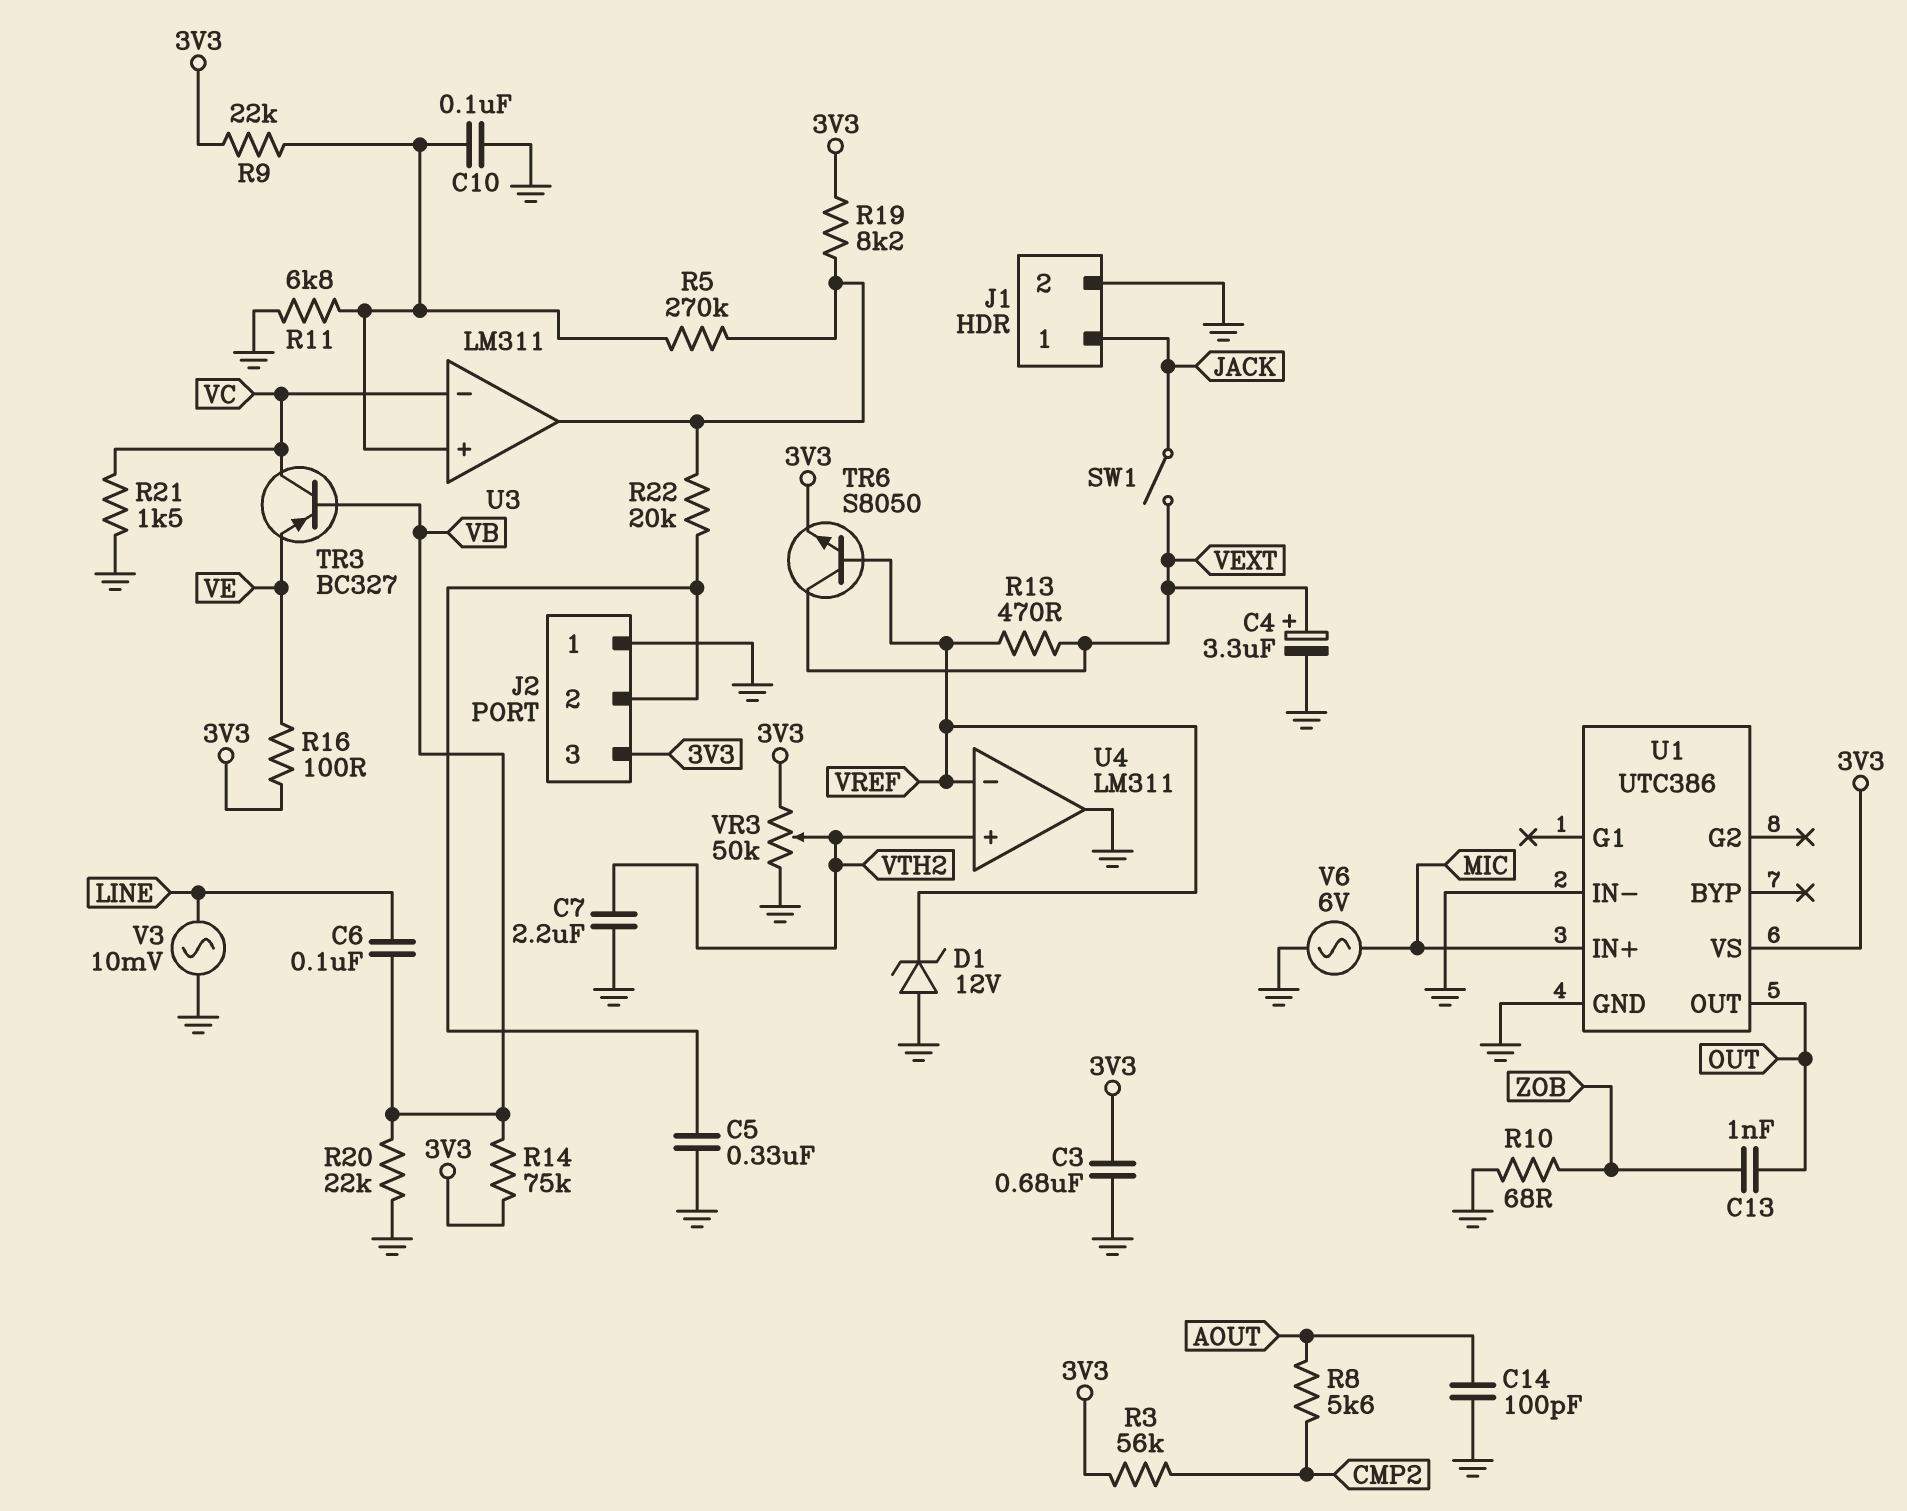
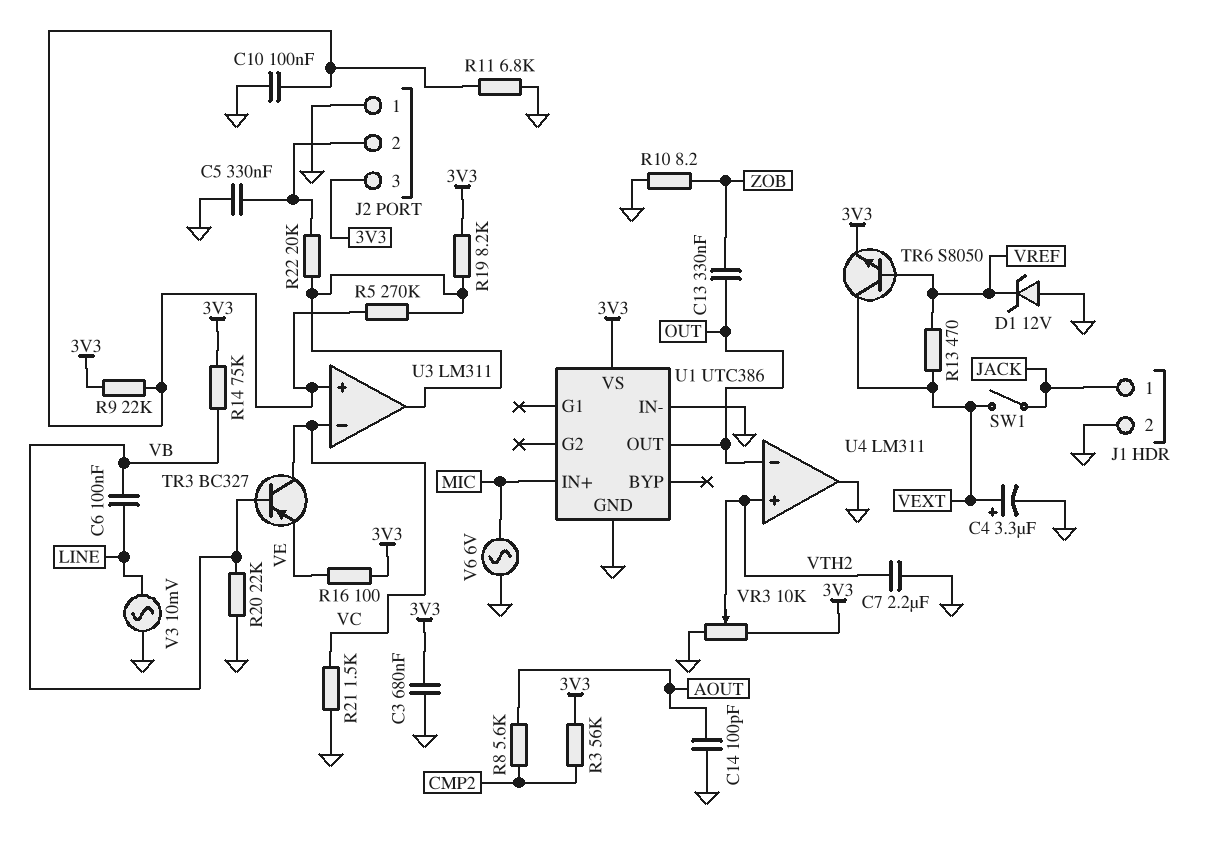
C13: 1nF (OUT, ZOB) -> 330nF (OUT, ZOB)
R10: 68 (GND, ZOB) -> 8.2 (GND, ZOB)
U4 pin in-: VREF -> OUT
VR3: 50k (3V3, GND, wiper VTH2) -> 10k (3V3, GND, wiper VTH2)

